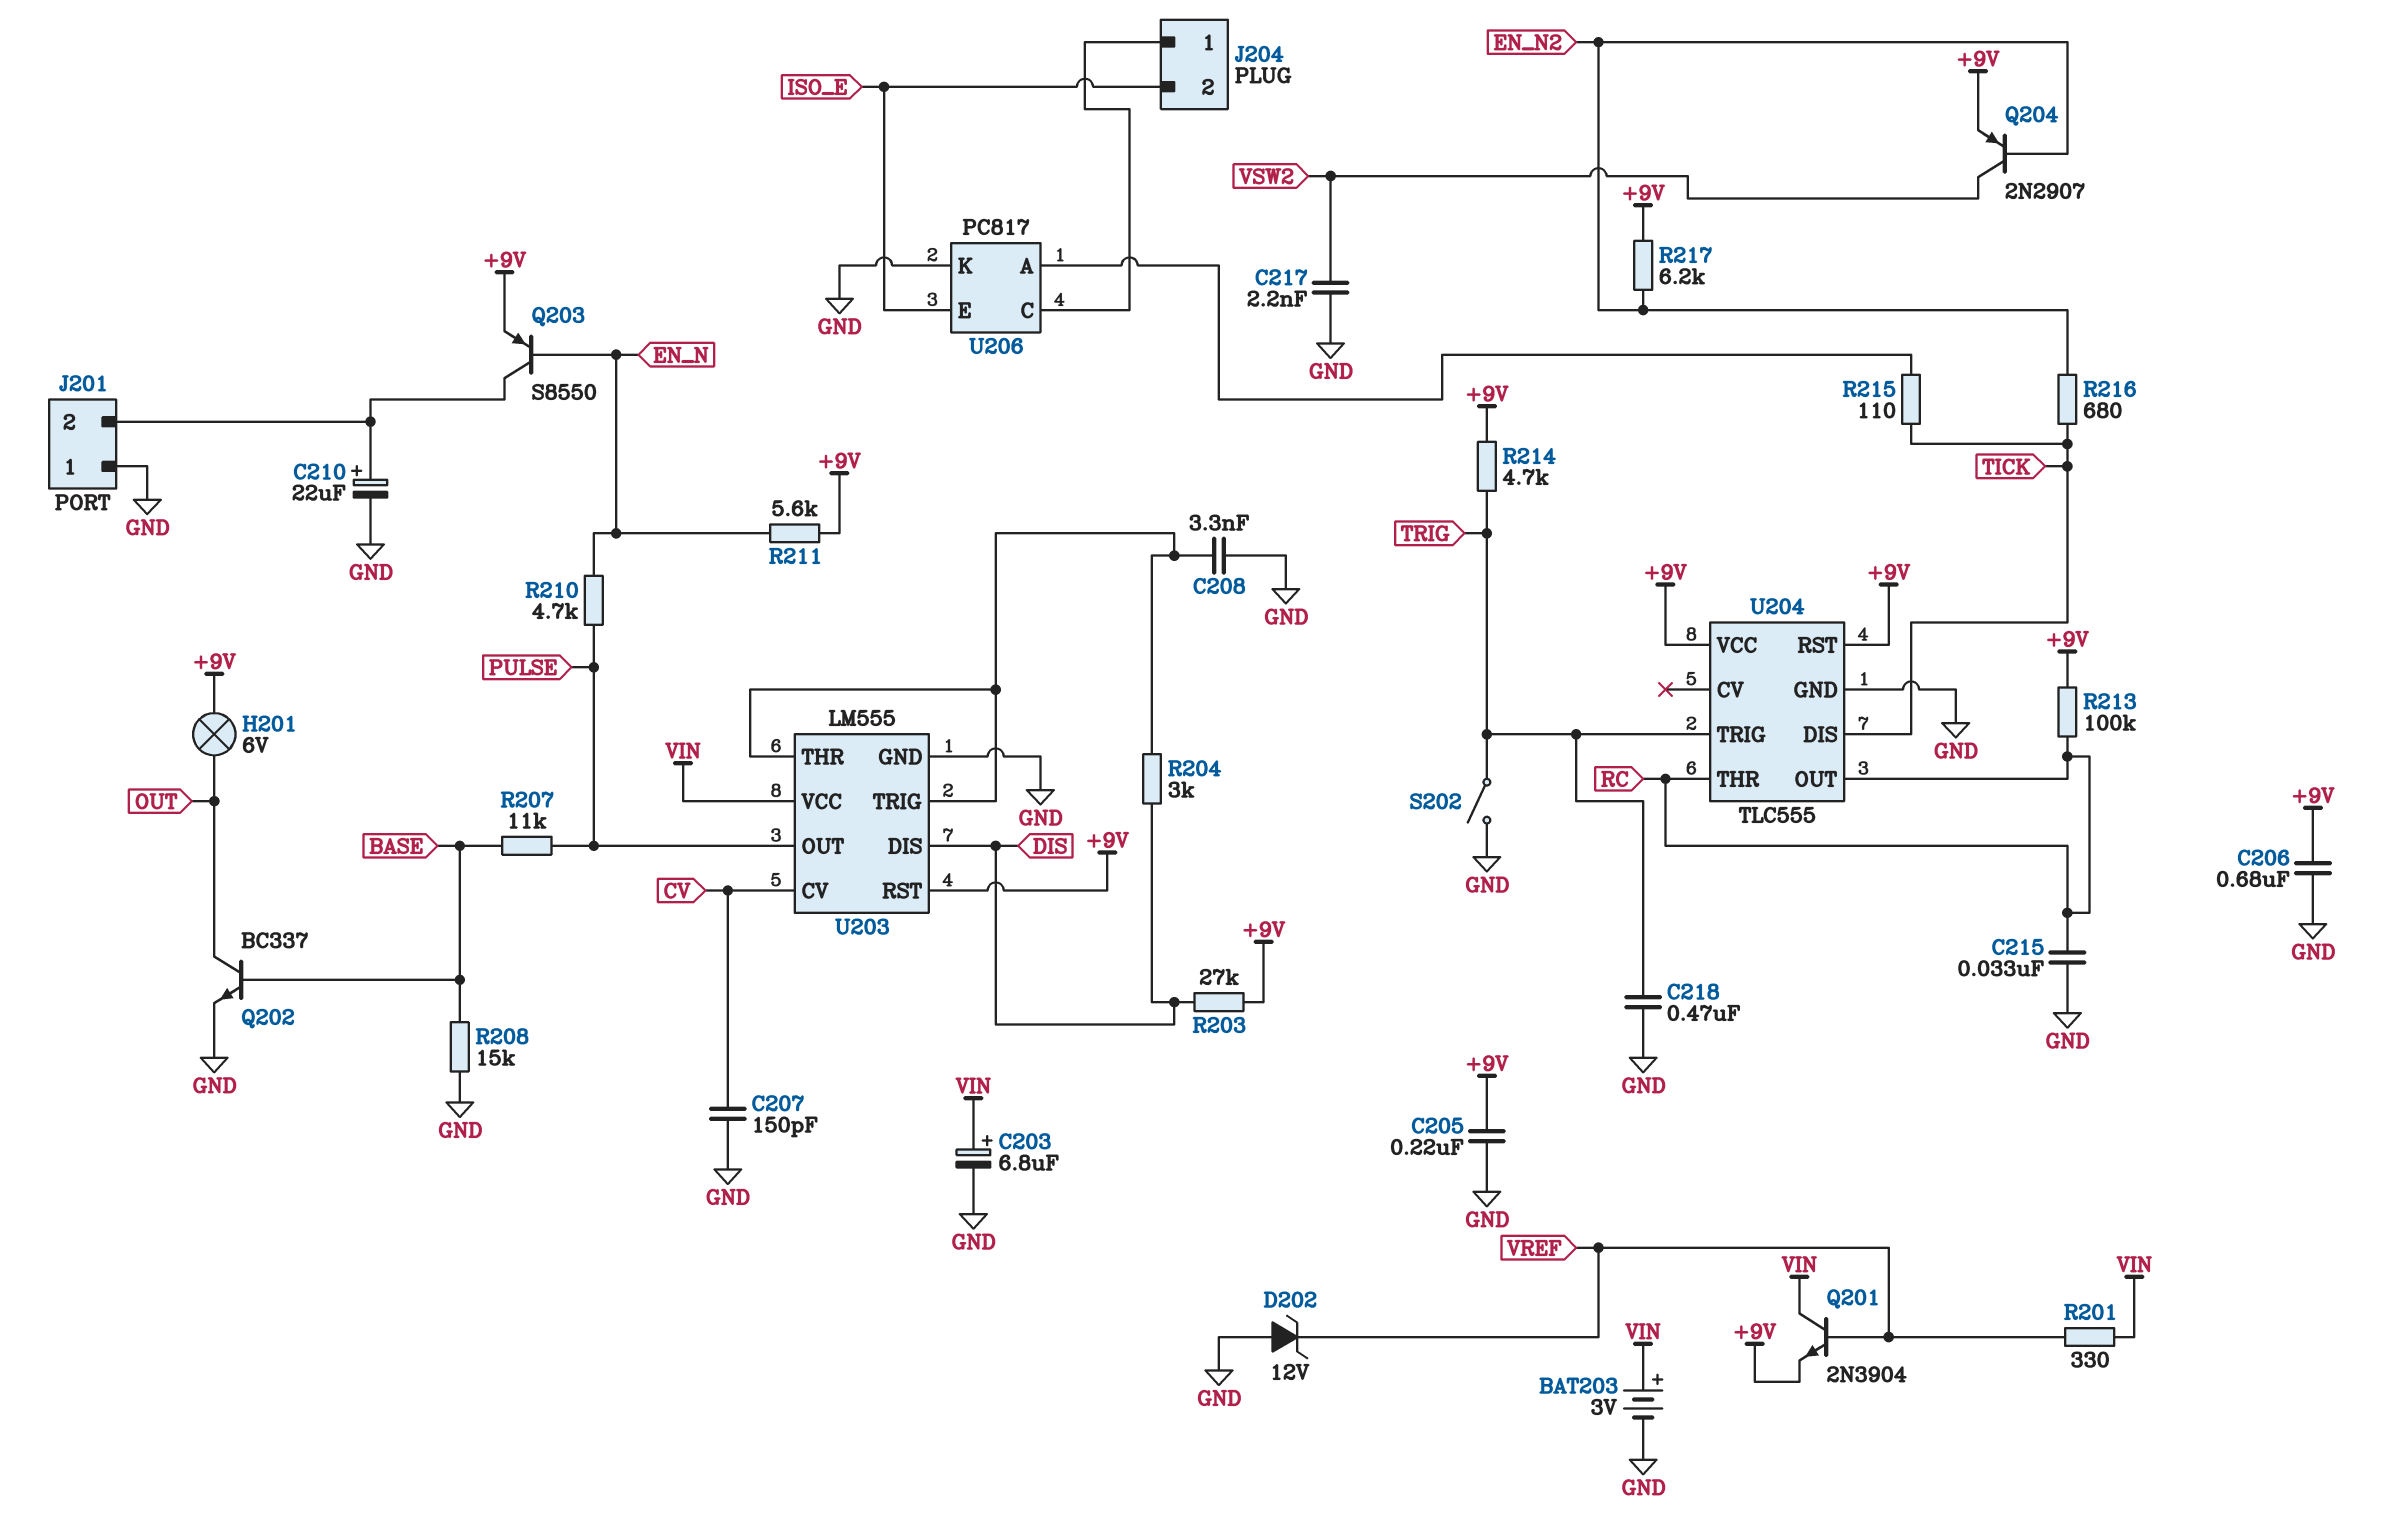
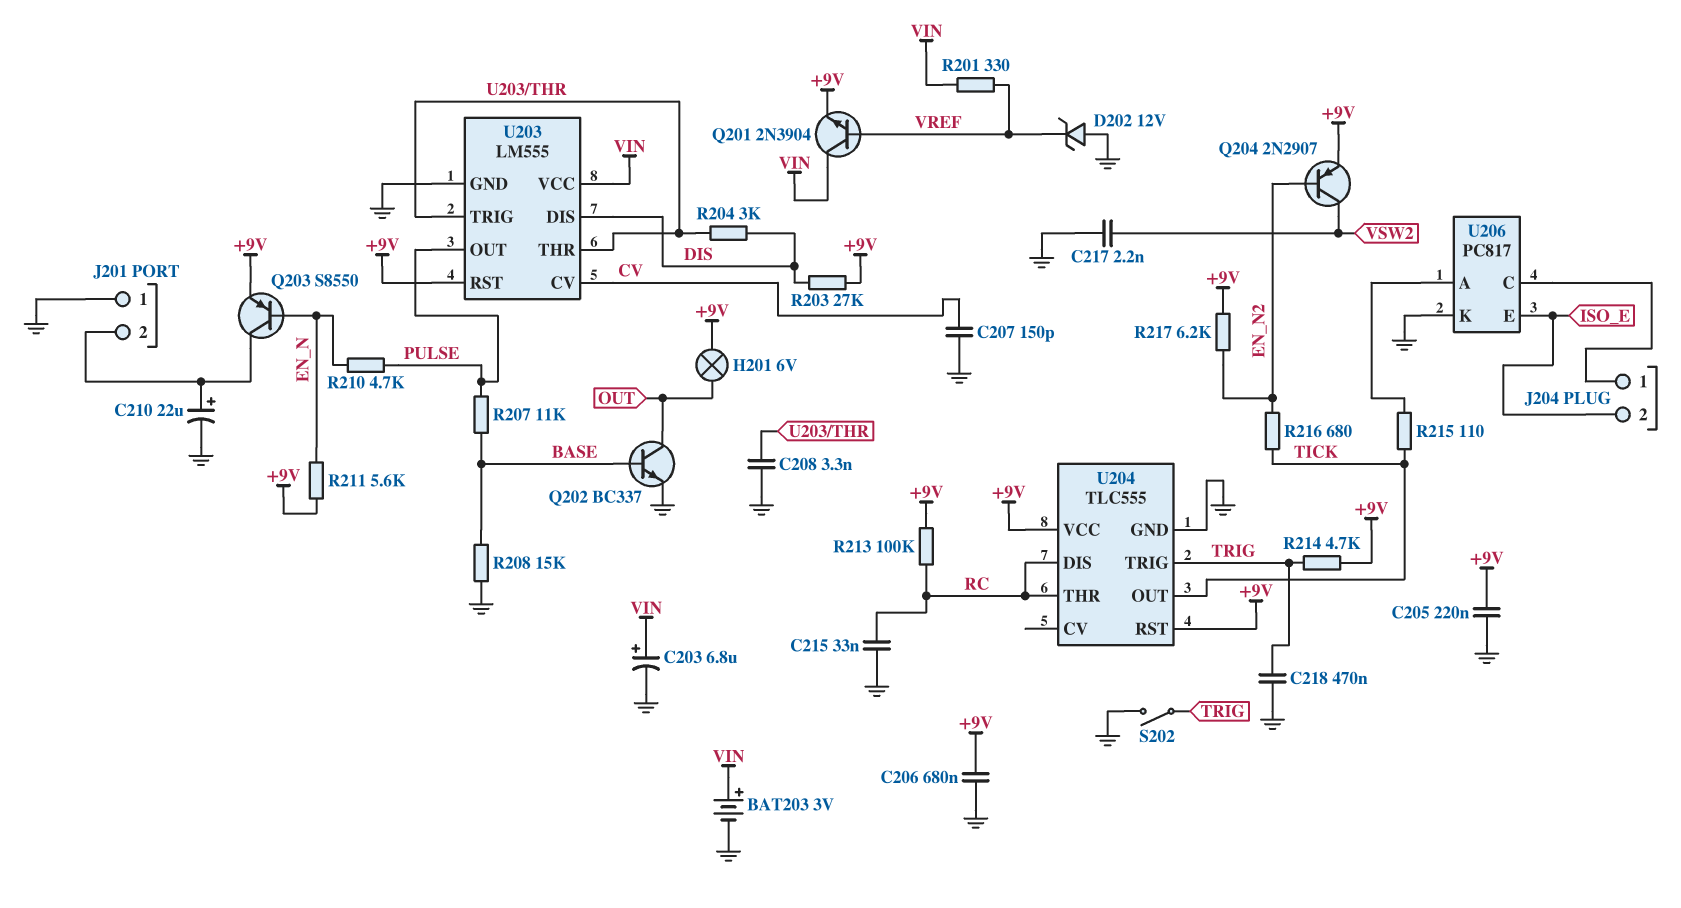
U204 pin DIS: TICK -> RC
U204 pin OUT: RC -> TICK

